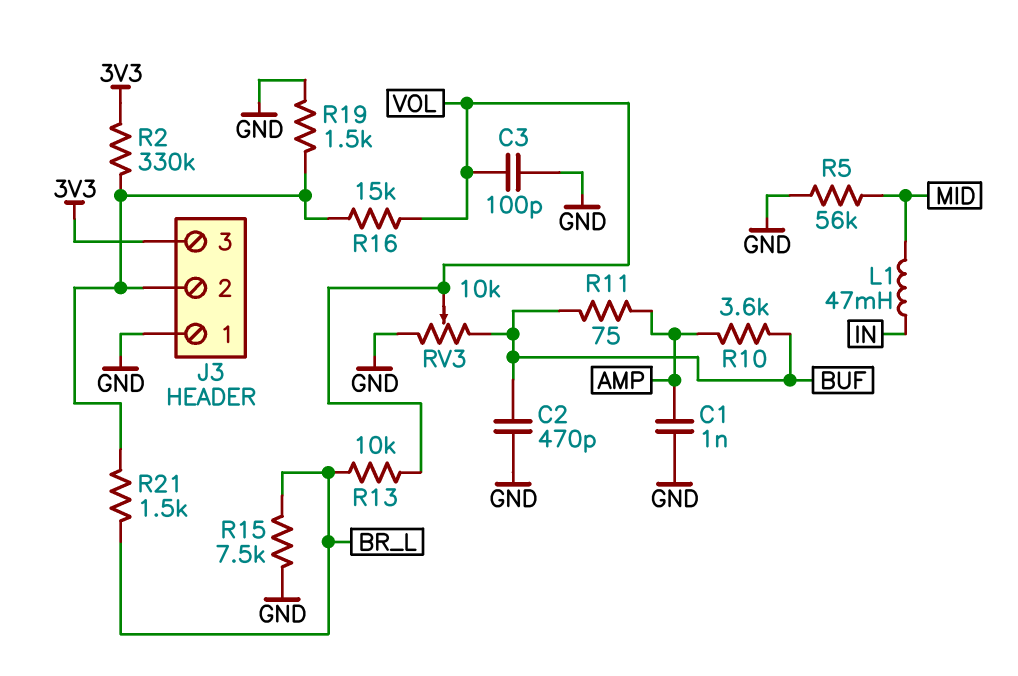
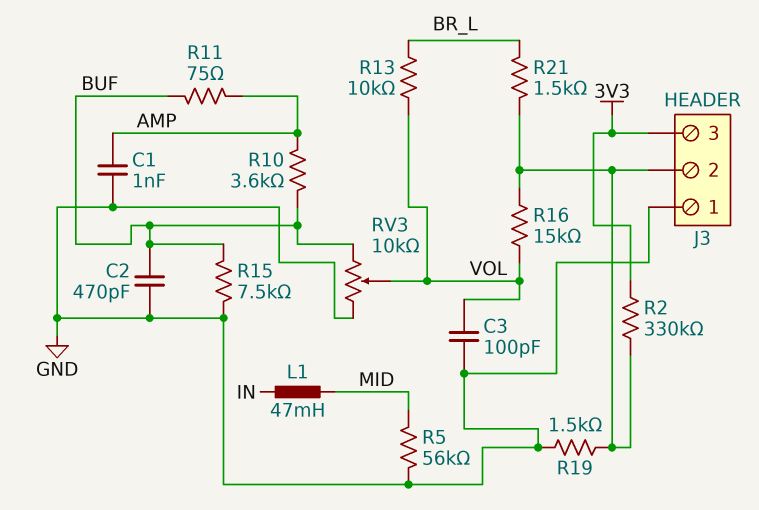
R15: 7.5k (BR_L, GND) -> 7.5k (BUF, GND)

